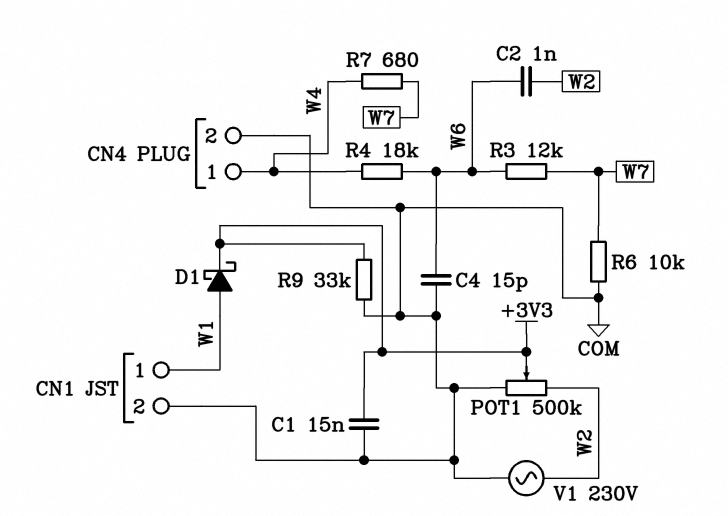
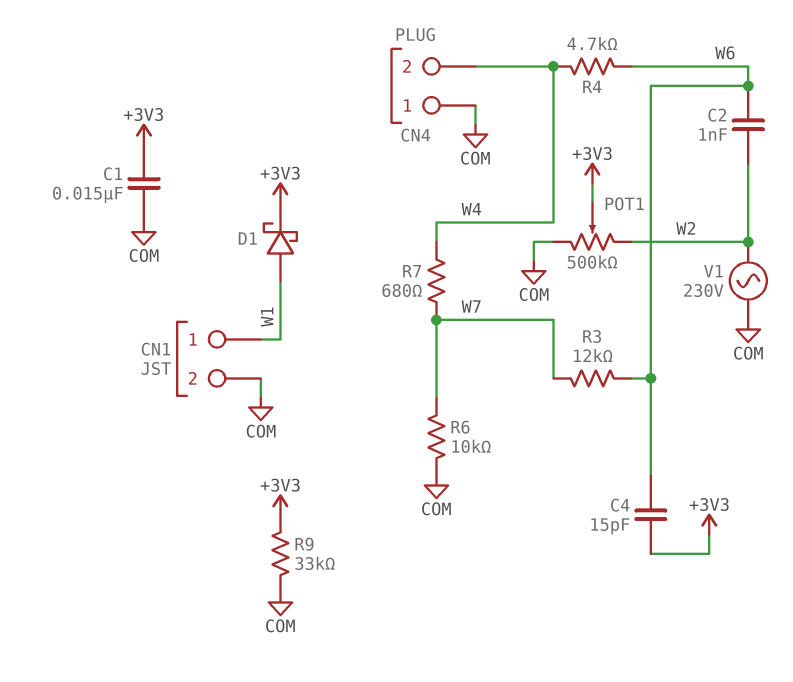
C4: 15pF (COM, W6) -> 15pF (+3V3, W6)
CN4 pin 1: W4 -> COM
CN4 pin 2: COM -> W4
R4: 18k (W4, W6) -> 4.7k (W4, W6)

